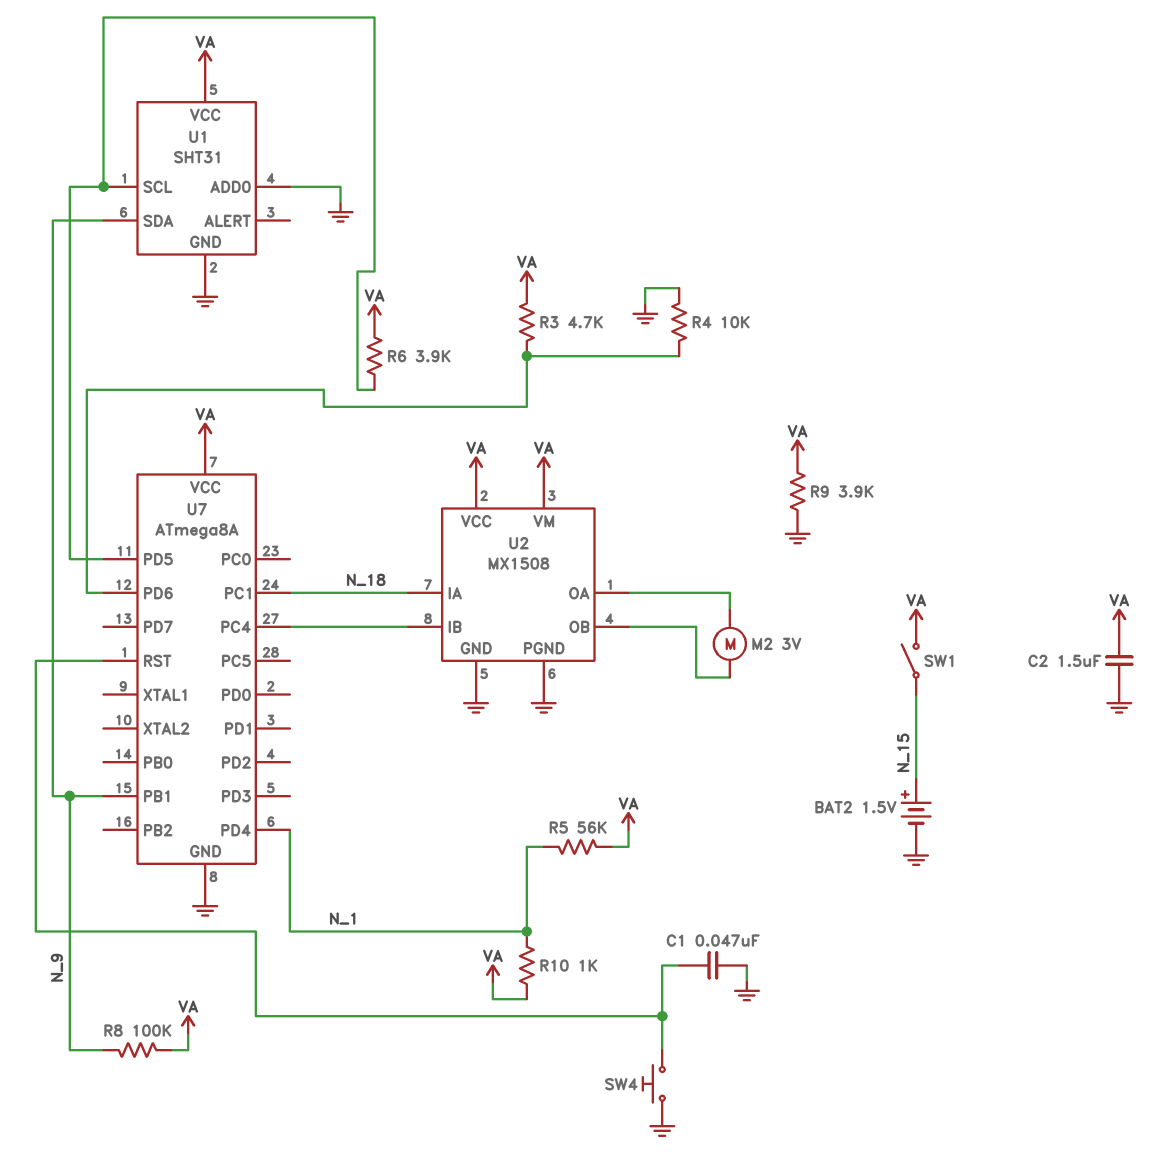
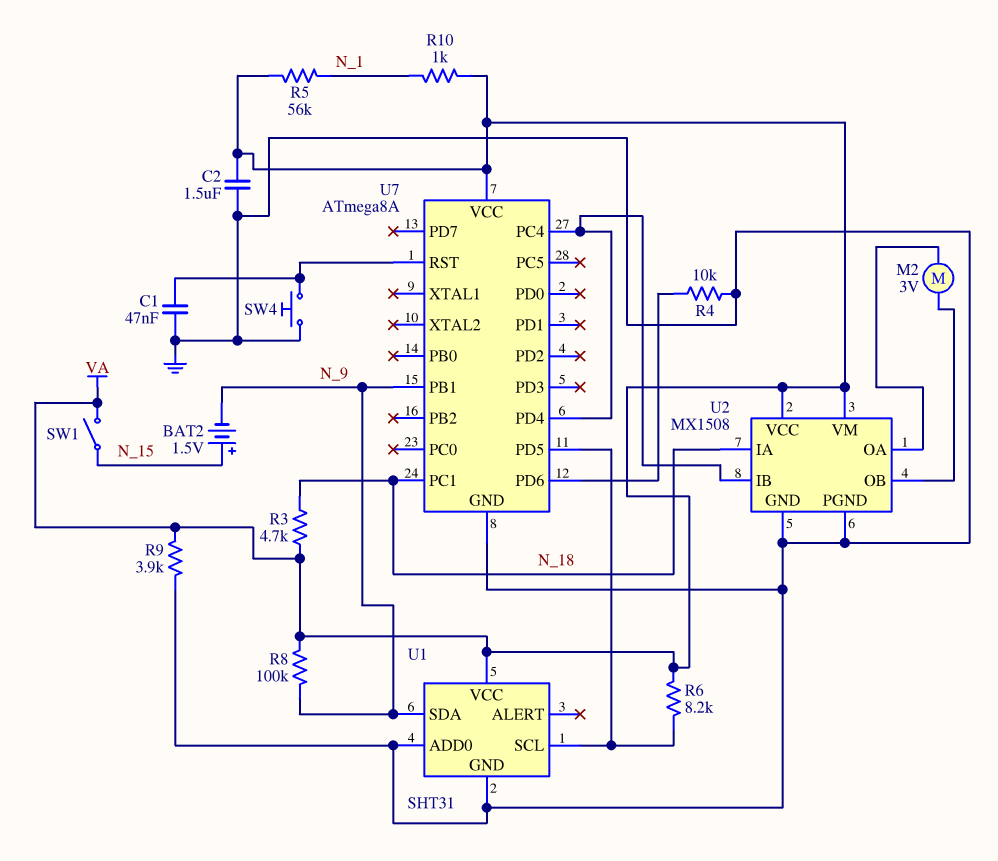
BAT2: 1.5V (plus N_15, minus GND) -> 1.5V (plus N_15, minus N_9)
R3: 4.7k (U7/PD6, VA) -> 4.7k (N_18, VA)
R6: 3.9k (U1/SCL, VA) -> 8.2k (U1/SCL, VA)
U7 pin PD4: N_1 -> U2/IB

